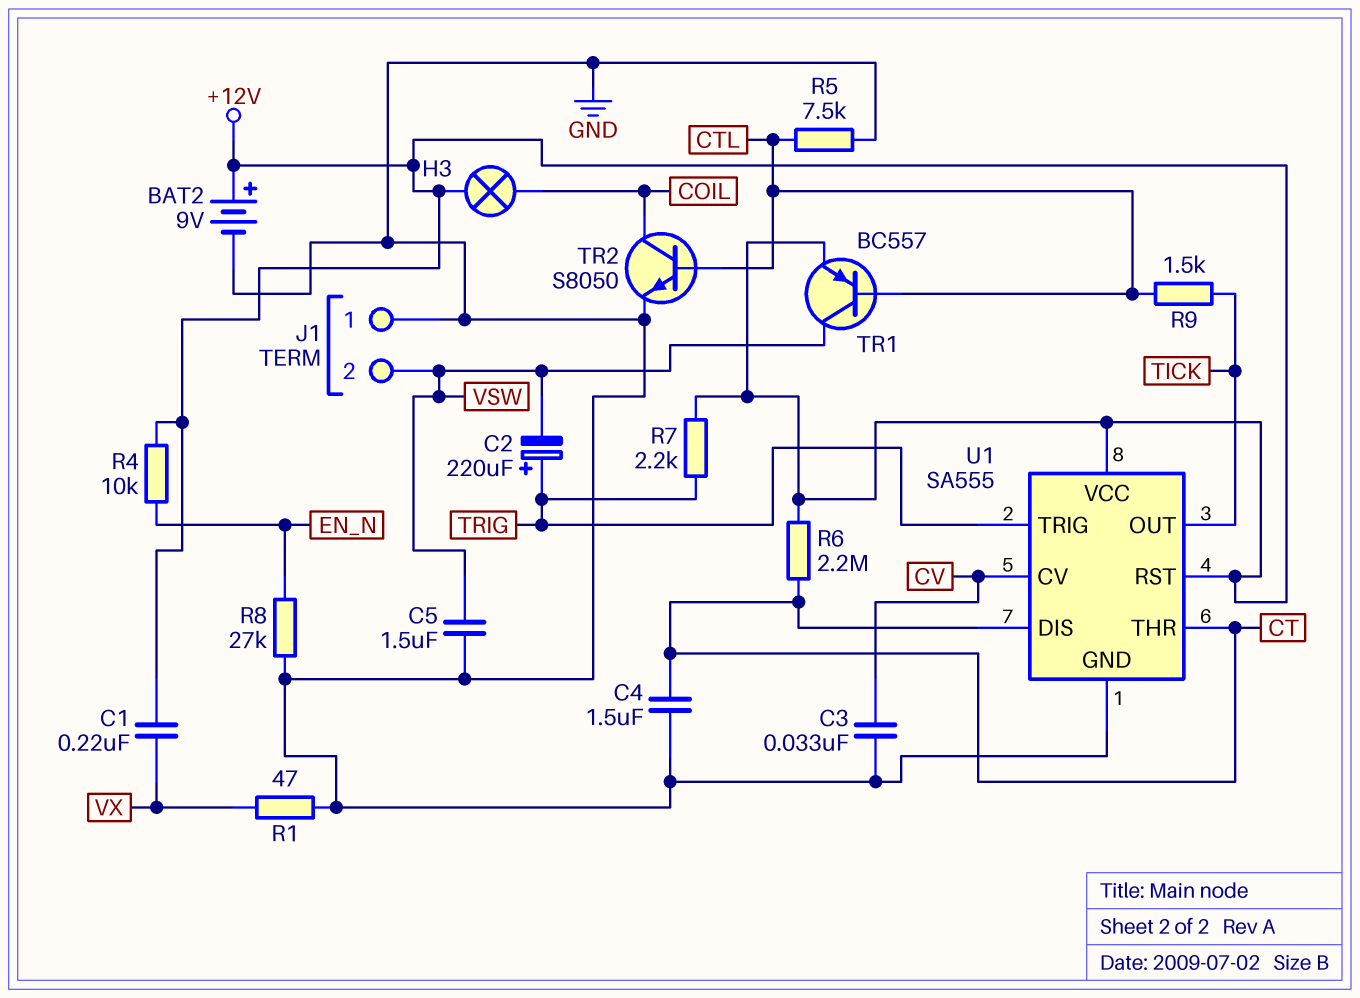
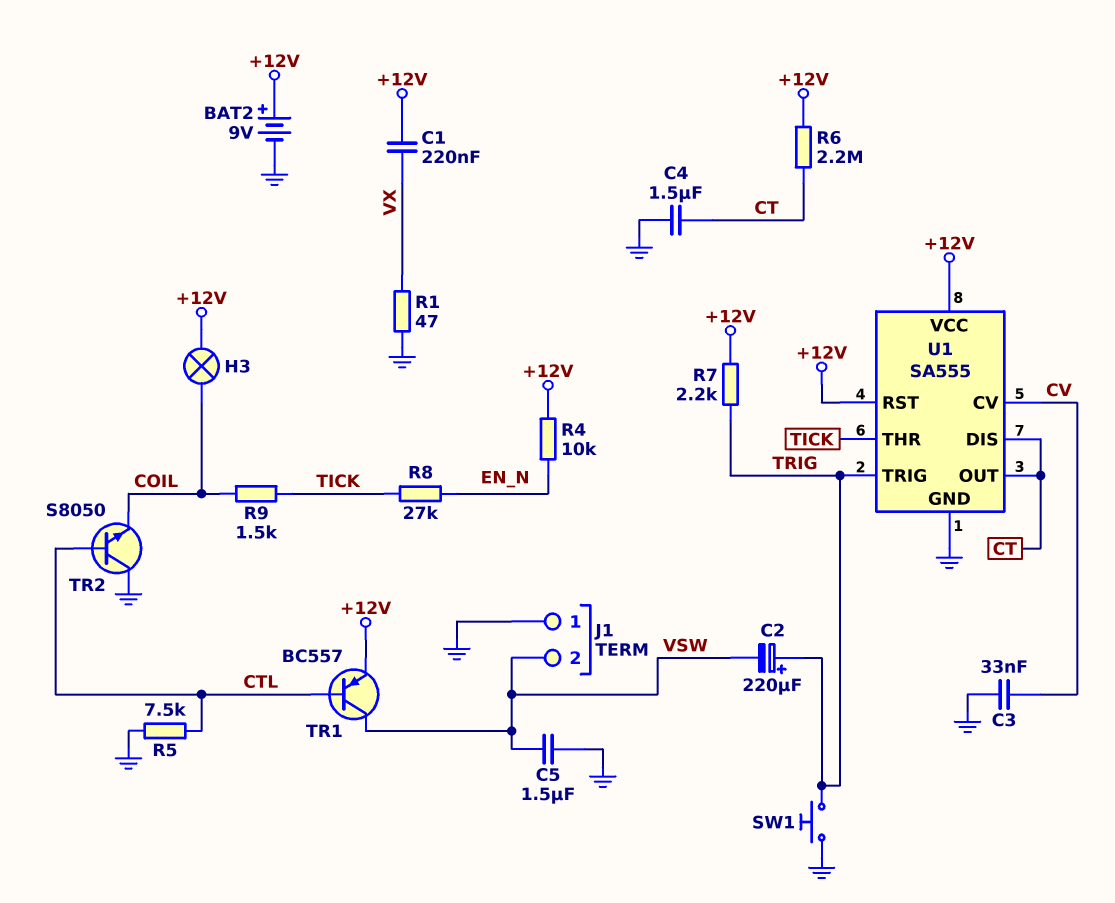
R8: 27k (EN_N, GND) -> 27k (EN_N, TICK)
R9: 1.5k (CTL, TICK) -> 1.5k (COIL, TICK)
SW1: none -> button (GND, TRIG)
TR2: NPN S8050 (B CTL, C COIL, E GND) -> NPN S8050 (B CTL, C GND, E COIL)
U1 pin OUT: TICK -> CT
U1 pin THR: CT -> TICK

